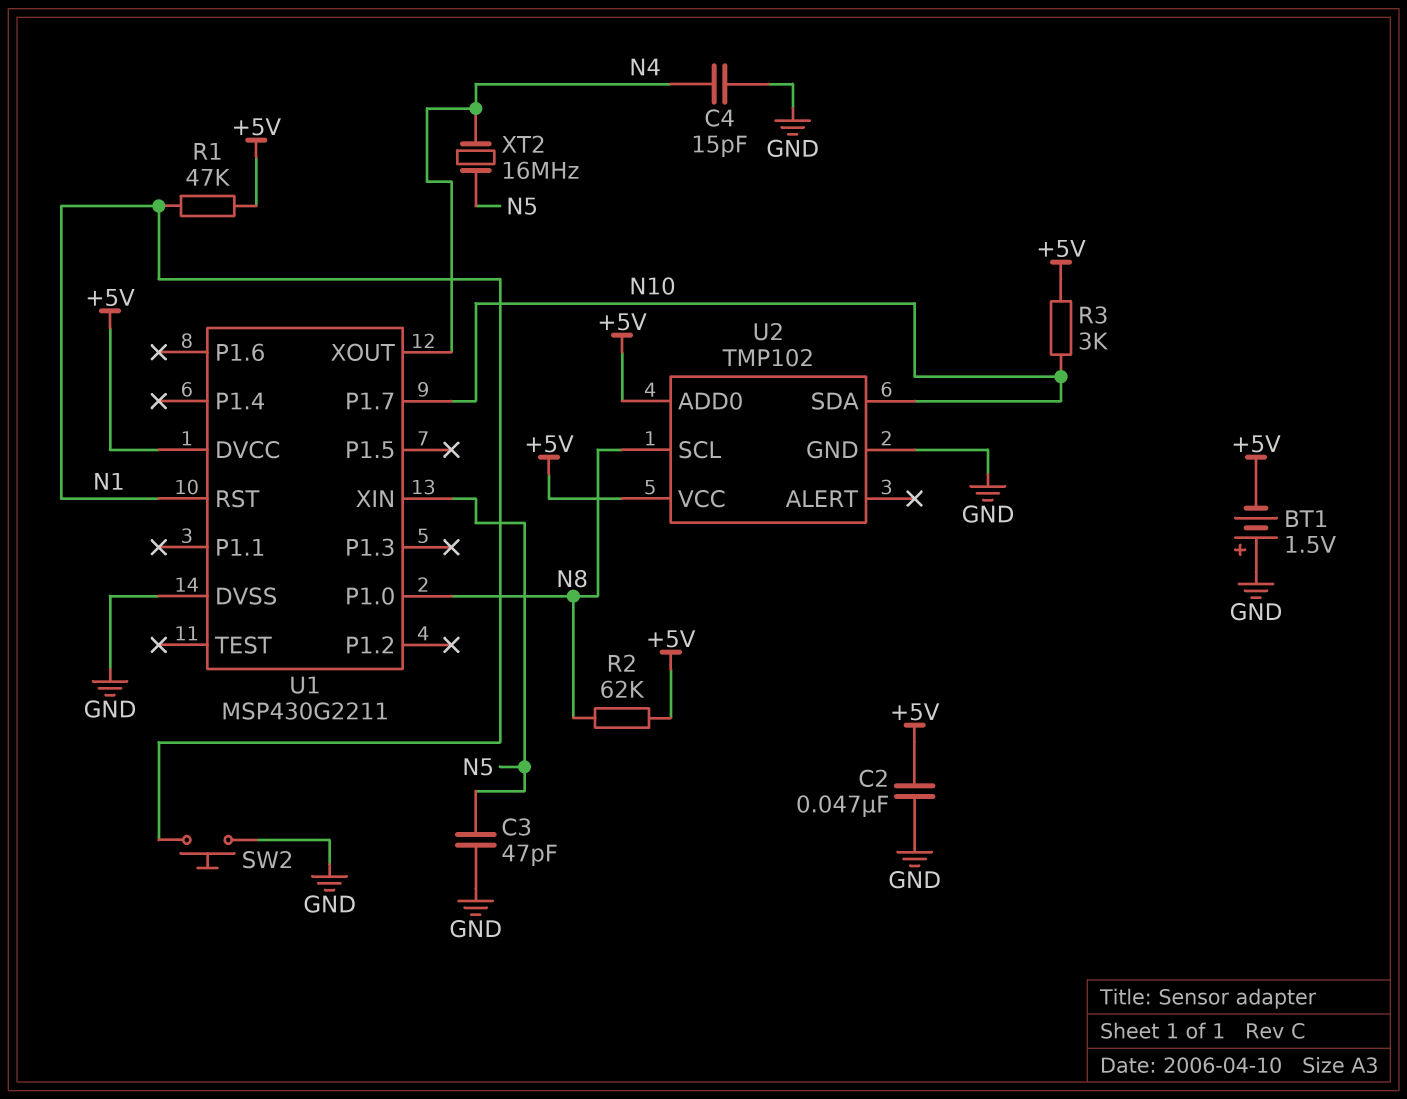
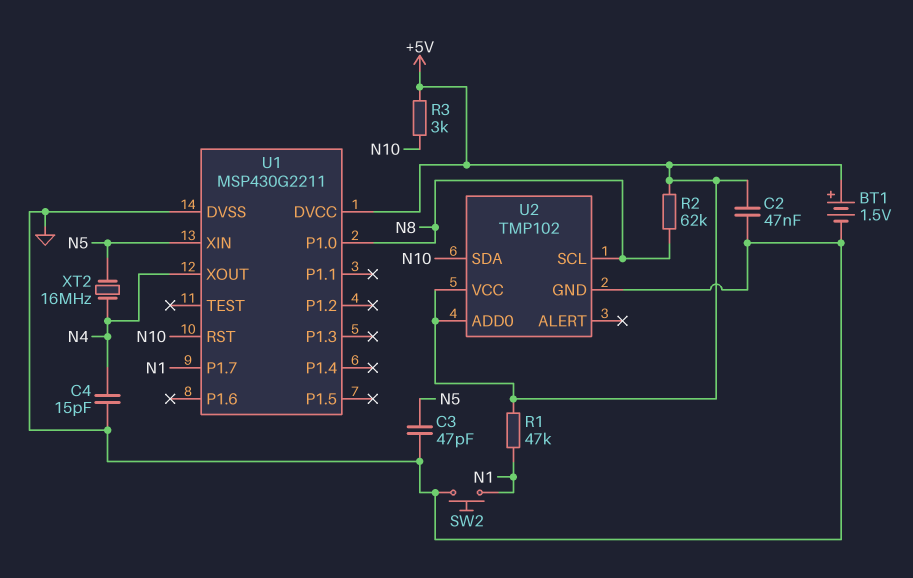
BT1: 1.5V (plus GND, minus +5V) -> 1.5V (plus +5V, minus GND)
U1 pin P1.7: N10 -> N1
U1 pin RST: N1 -> N10

